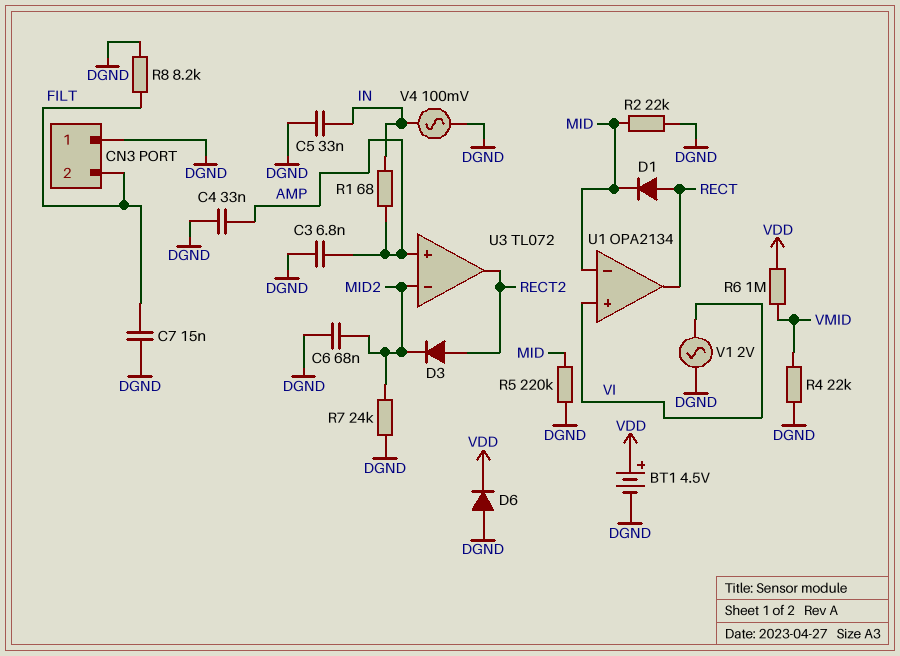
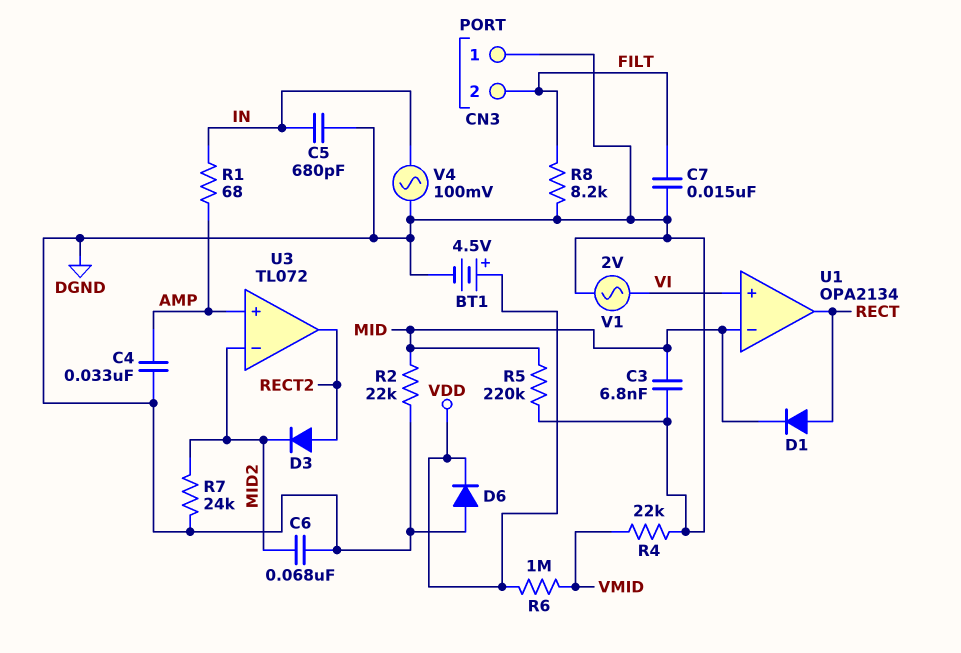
C3: 6.8nF (AMP, DGND) -> 6.8nF (DGND, MID)
C5: 33nF (DGND, IN) -> 680pF (DGND, IN)

